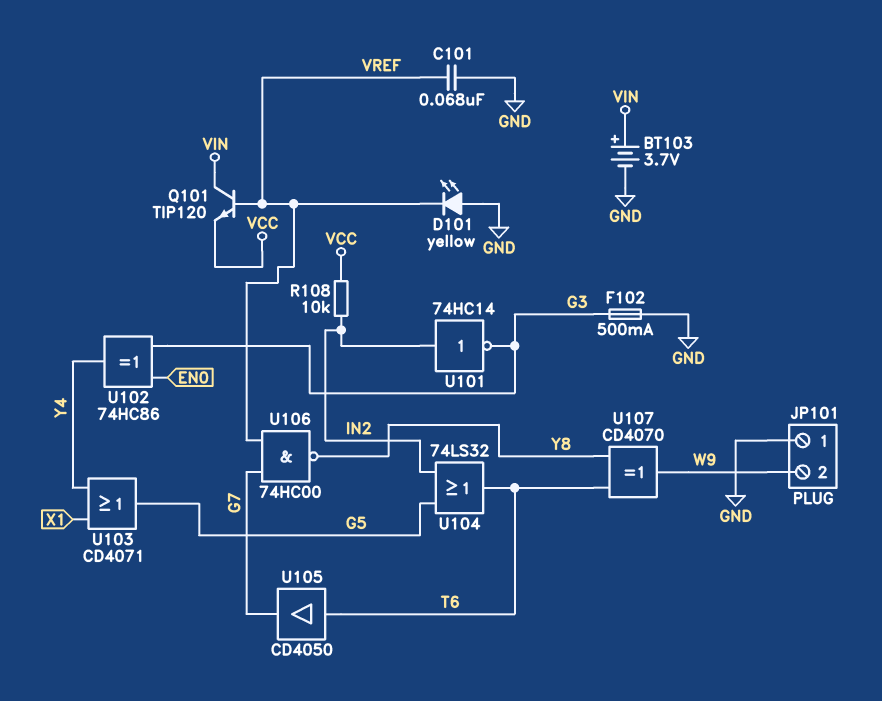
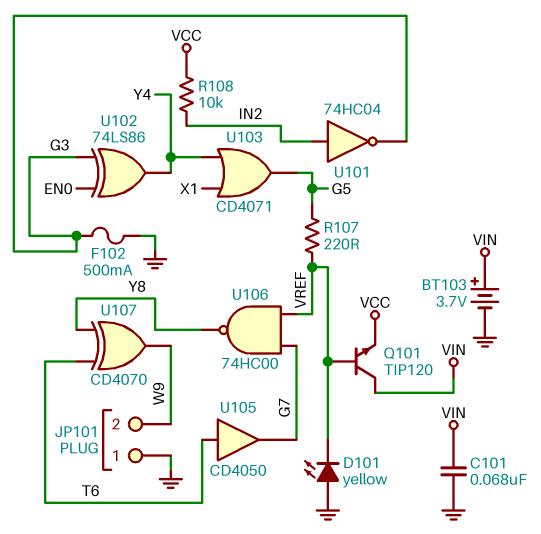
C101: 68nF (GND, VREF) -> 68nF (GND, VIN)
R107: none -> 220 (G5, VREF)
U101: NOT 74HC14 (in IN2, out G3) -> NOT 74HC04 (in IN2, out G3)
U102: XOR 74HC86 (in EN0, in G3, out Y4) -> XOR 74LS86 (in EN0, in G3, out Y4)
U104: OR 74LS32 (in G5, in IN2, out T6) -> none

